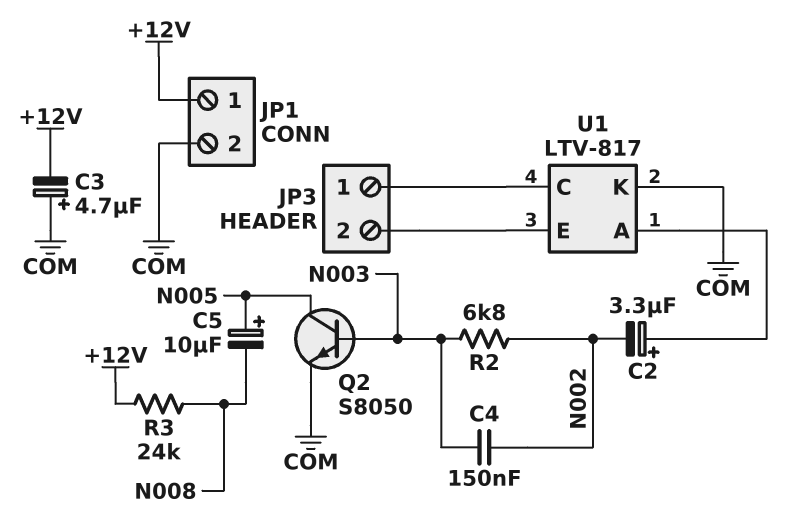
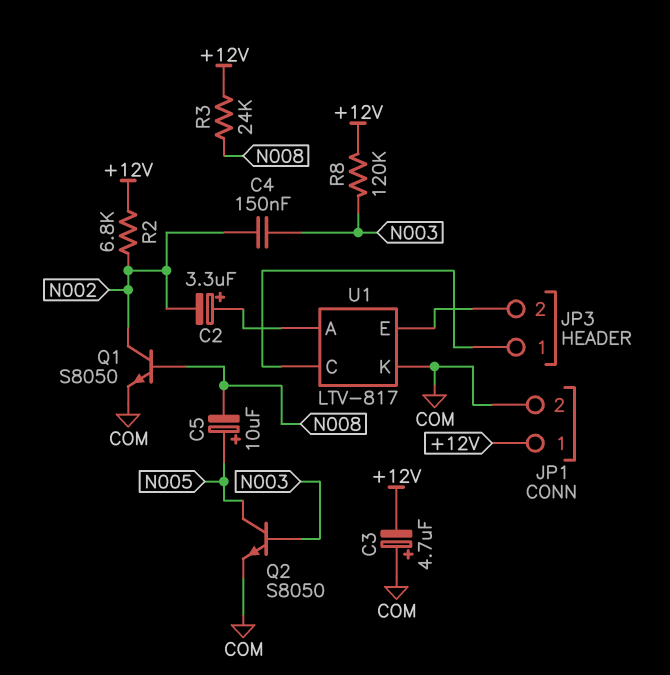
Q1: none -> NPN S8050 (B N008, C N002, E COM)
R2: 6.8k (N002, N003) -> 6.8k (+12V, N002)
R8: none -> 120k (+12V, N003)

